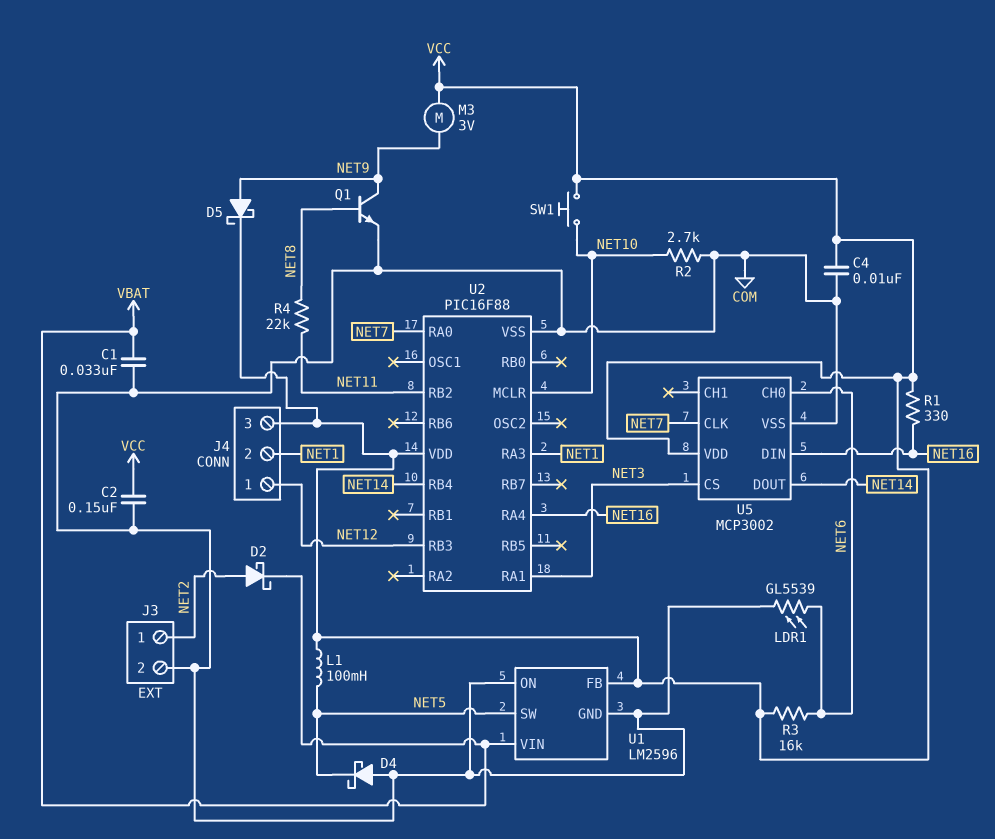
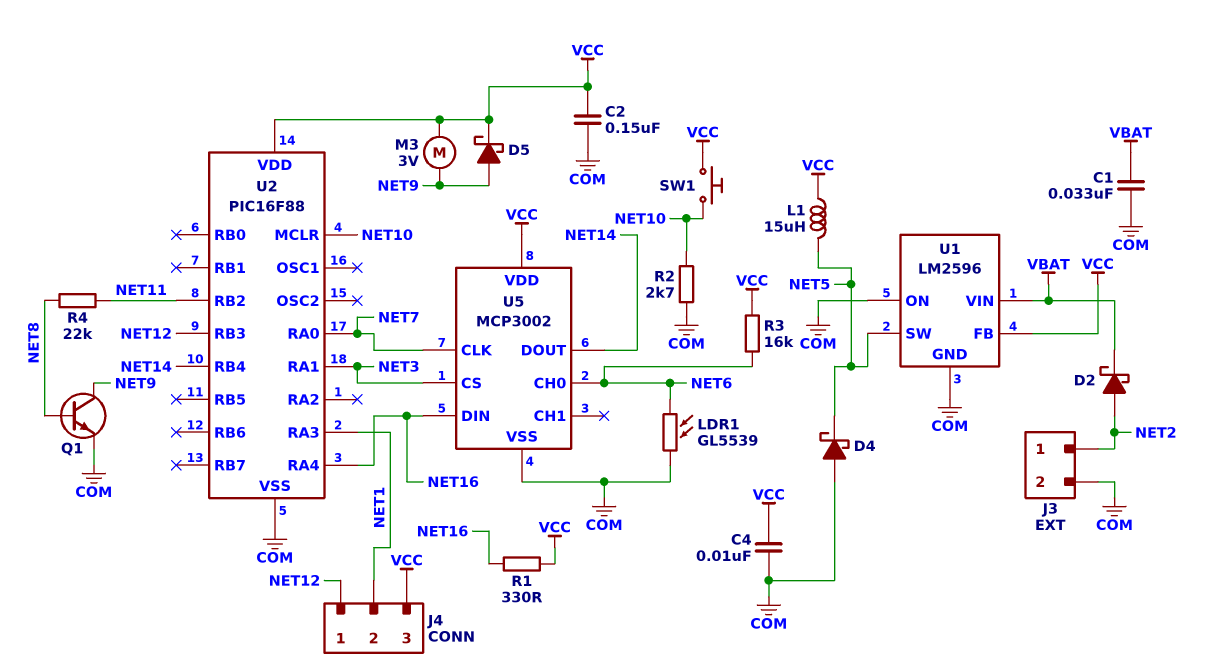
L1: 100mH (NET5, VCC) -> 15uH (NET5, VCC)

